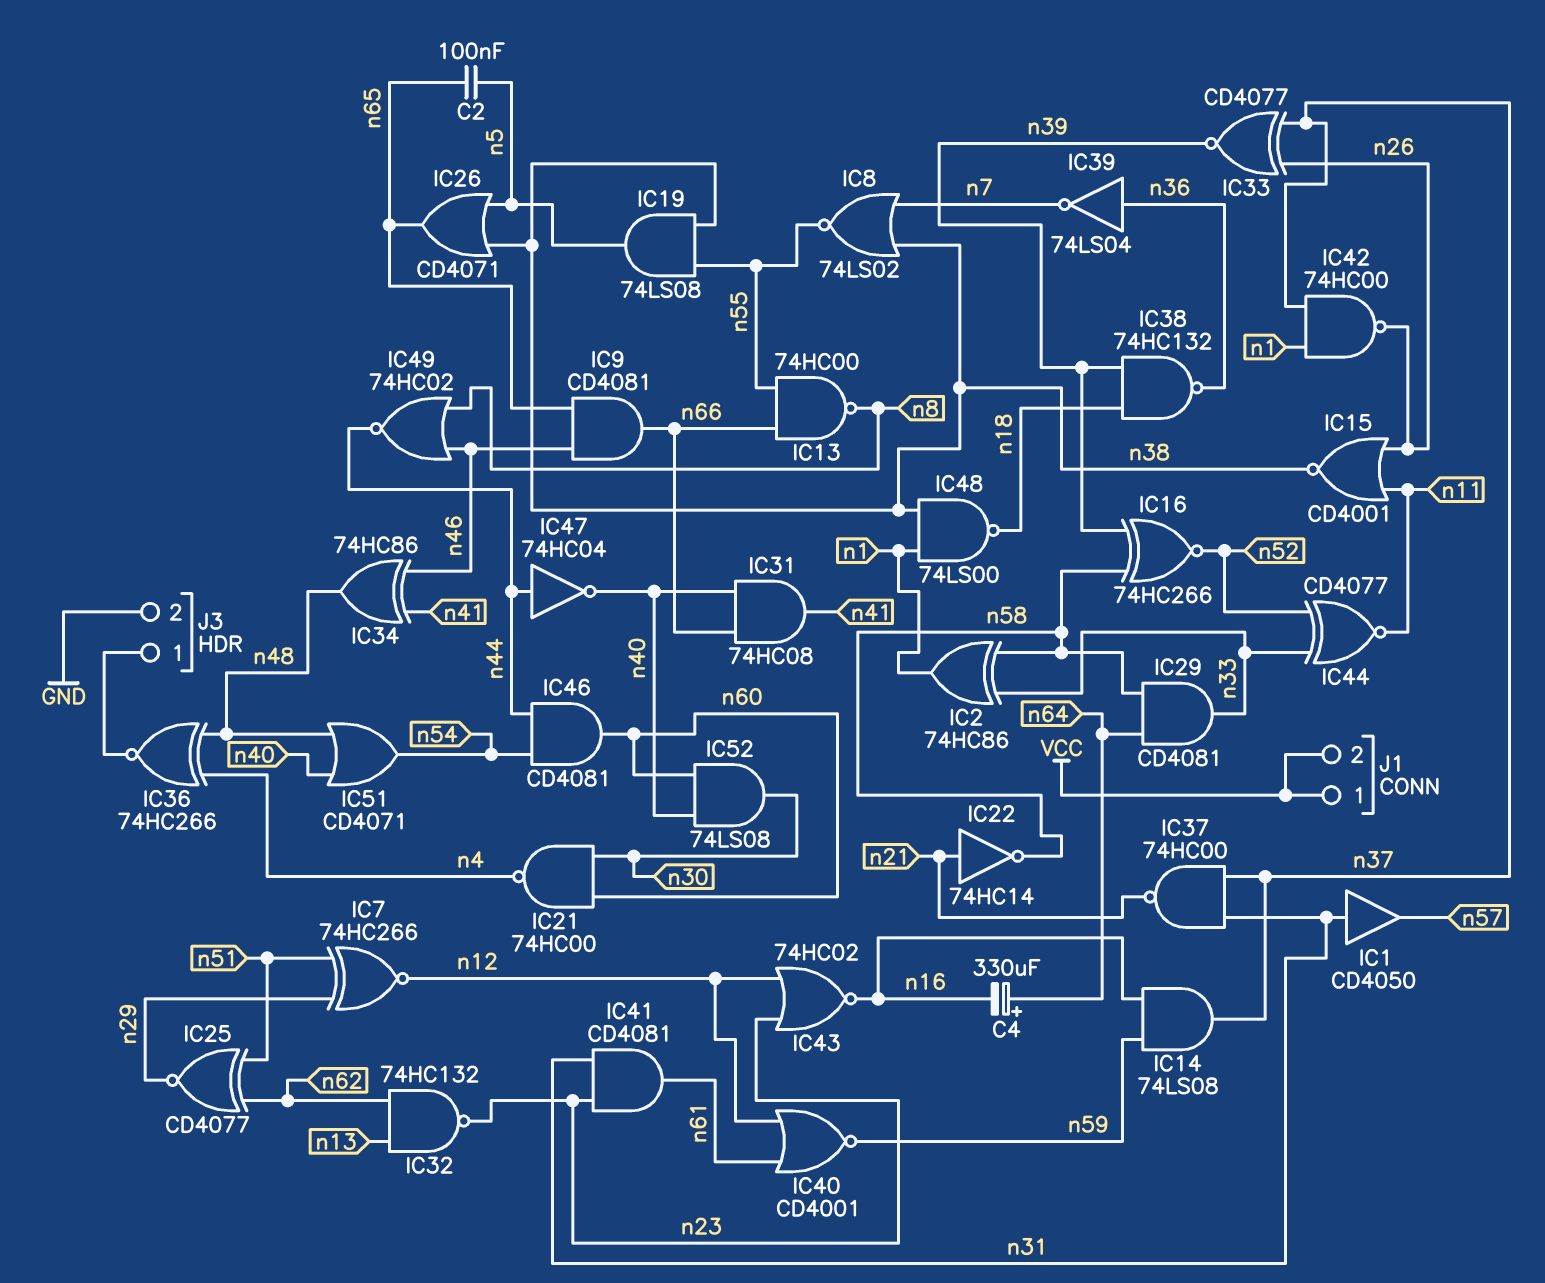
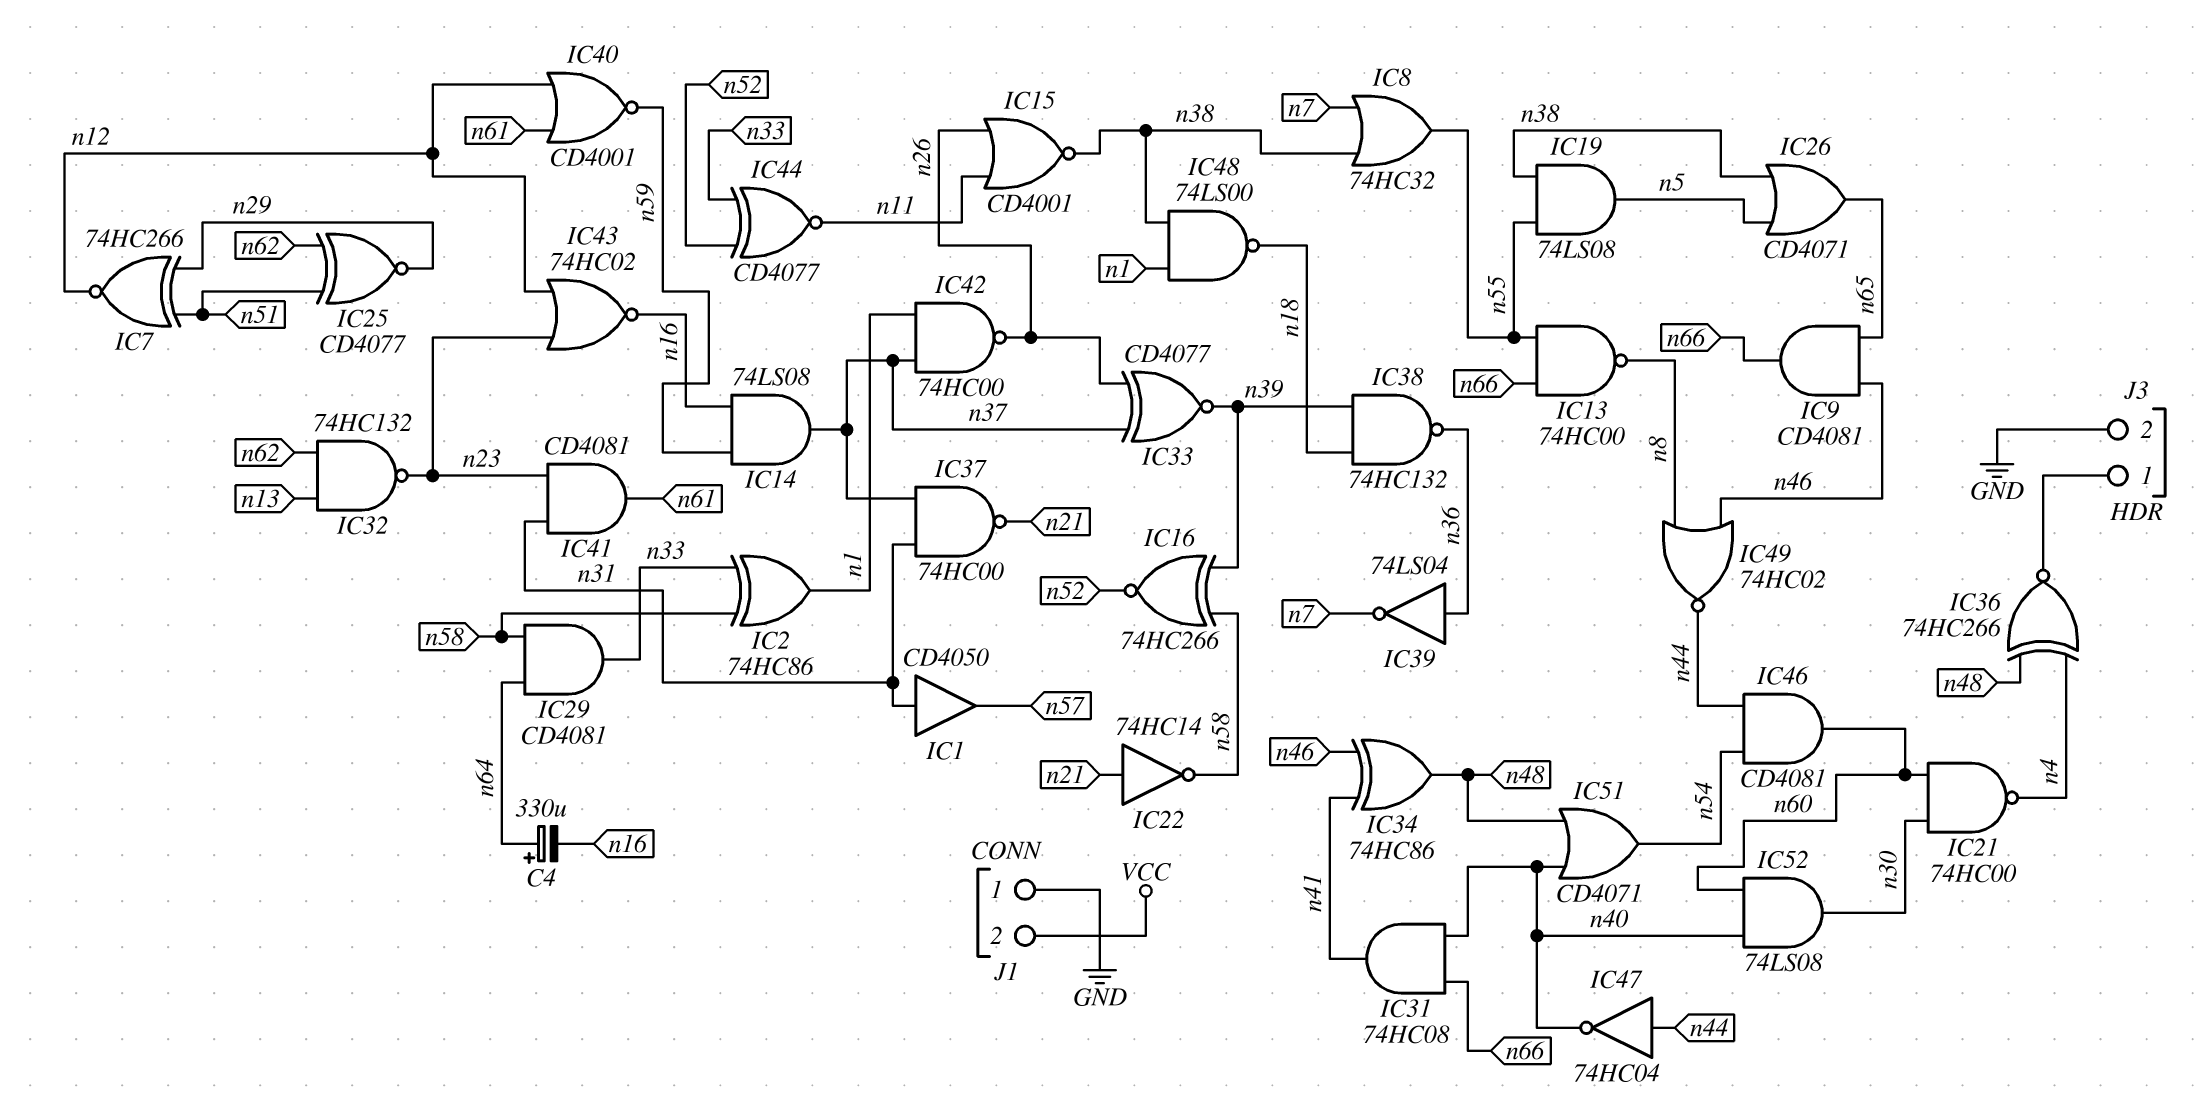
C2: 100nF (n5, n65) -> none
IC8: NOR 74LS02 (in n7, in n38, out n55) -> OR 74HC32 (in n7, in n38, out n55)
J1 pin 1: VCC -> GND

